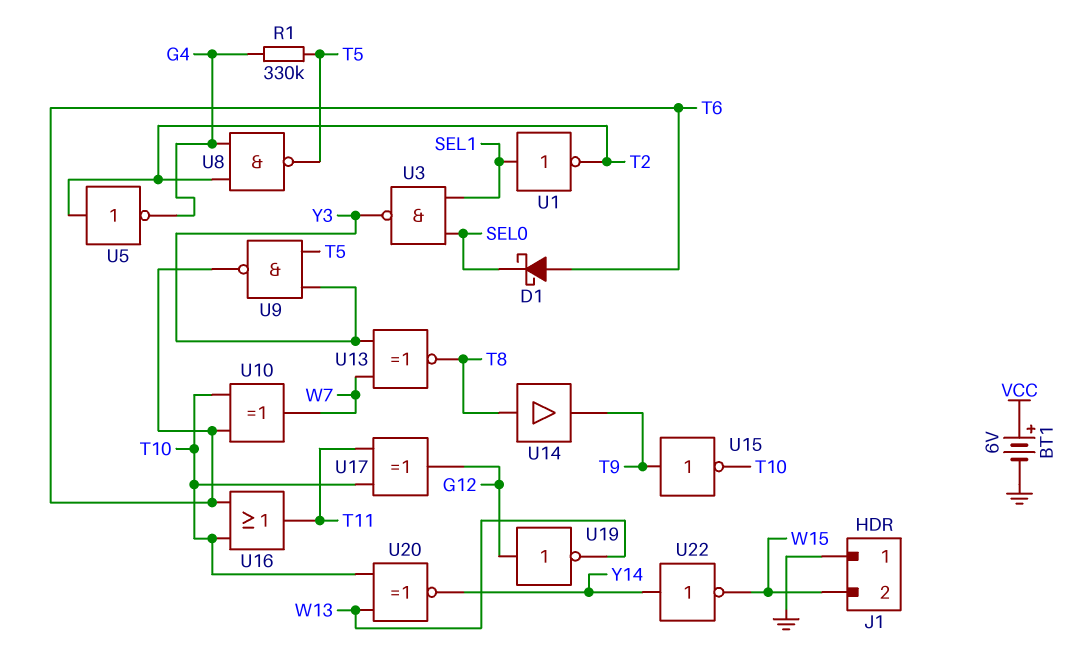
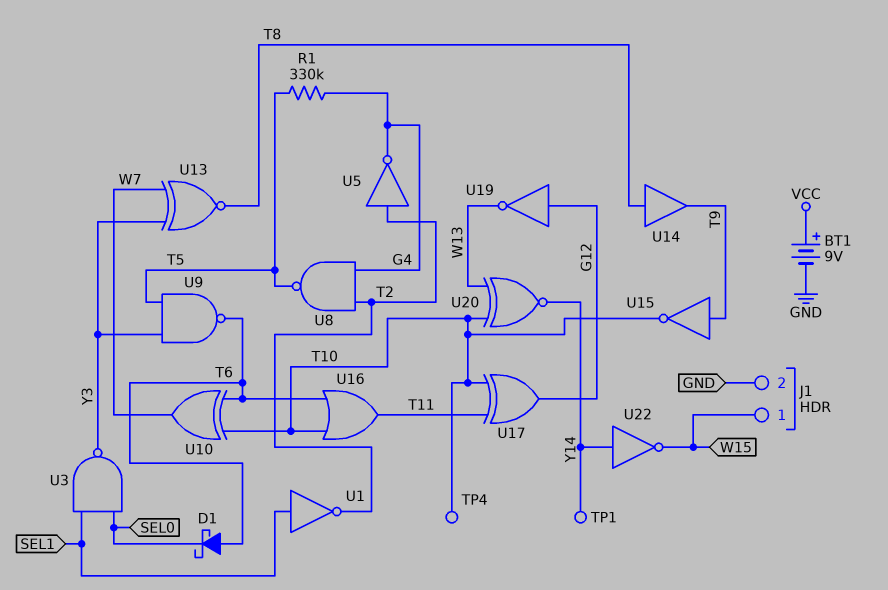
BT1: 6V (plus VCC, minus GND) -> 9V (plus VCC, minus GND)
J1 pin 1: GND -> W15
J1 pin 2: W15 -> GND
TP1: none -> test point (Y14)
TP4: none -> test point (T10)

